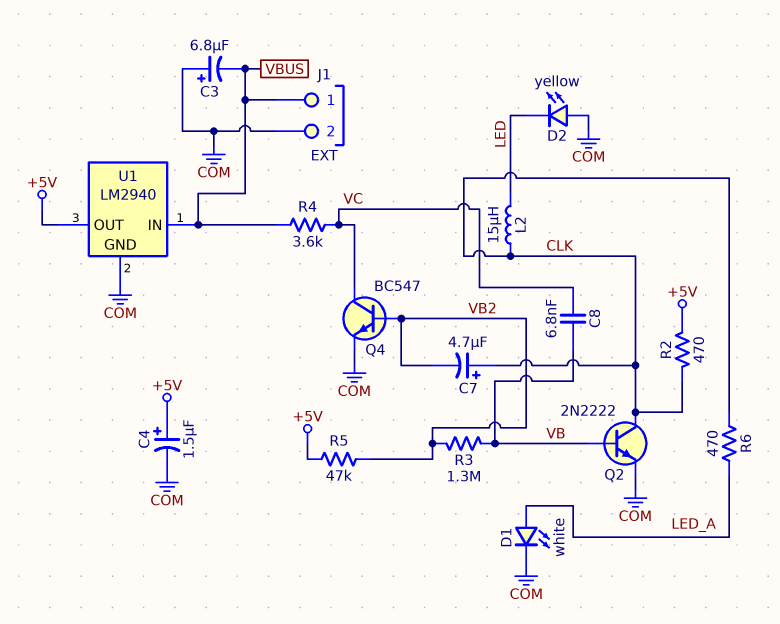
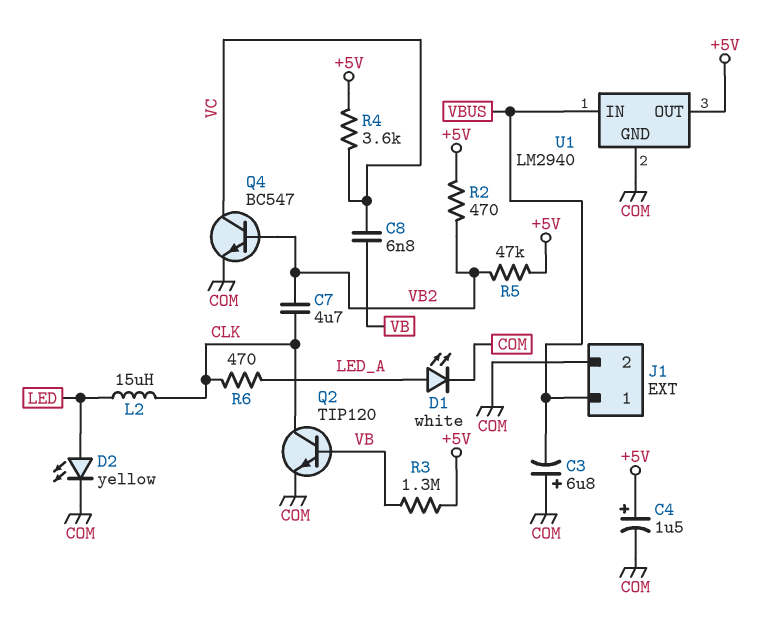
C7: 4.7uF (plus CLK, minus VB2) -> 4.7uF (CLK, VB2)
D2: LED yellow (A COM, K LED) -> LED yellow (A LED, K COM)
Q2: NPN 2N2222 (B VB, C CLK, E COM) -> NPN TIP120 (B VB, C CLK, E COM)
R2: 470 (+5V, CLK) -> 470 (+5V, VB2)
R3: 1.3M (VB, VB2) -> 1.3M (+5V, VB)
R4: 3.6k (VBUS, VC) -> 3.6k (+5V, VC)

